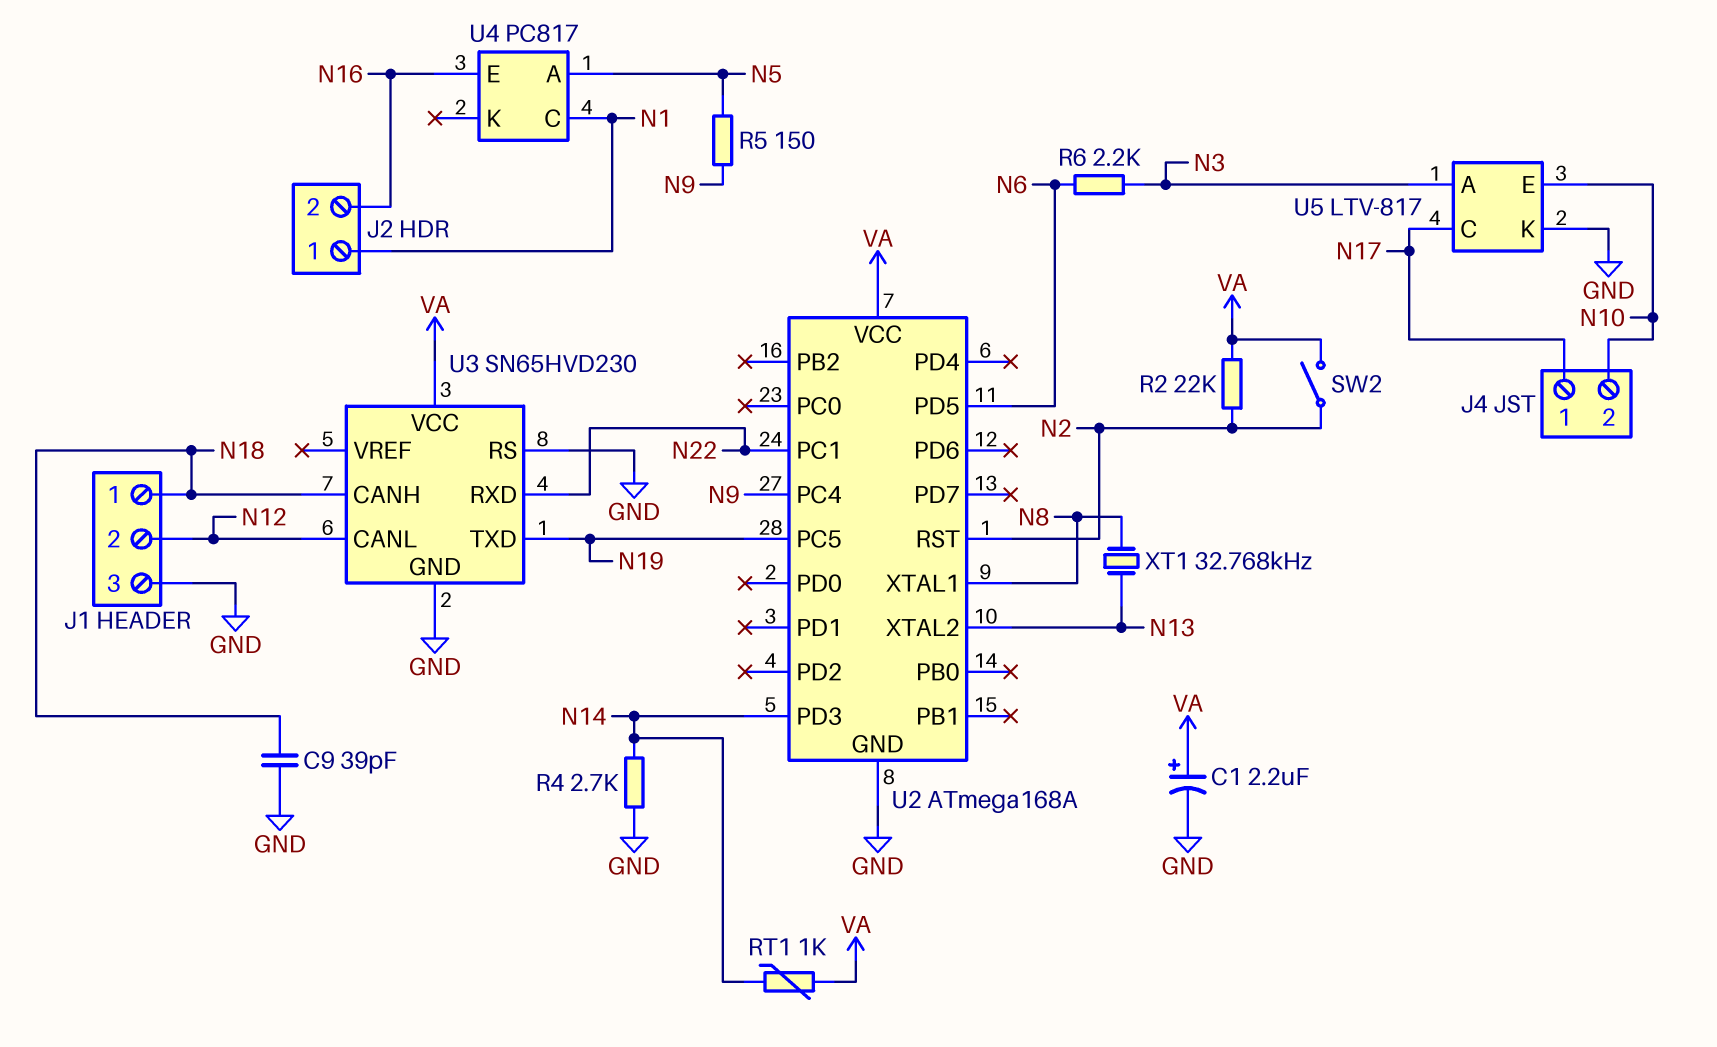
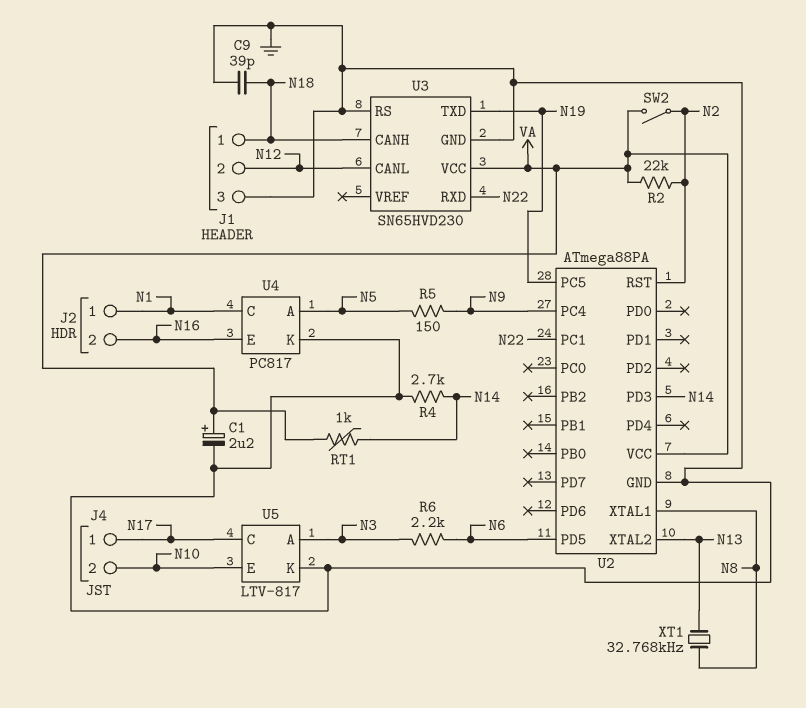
U2: ATmega168A -> ATmega88PA
U4 pin K: none -> GND

